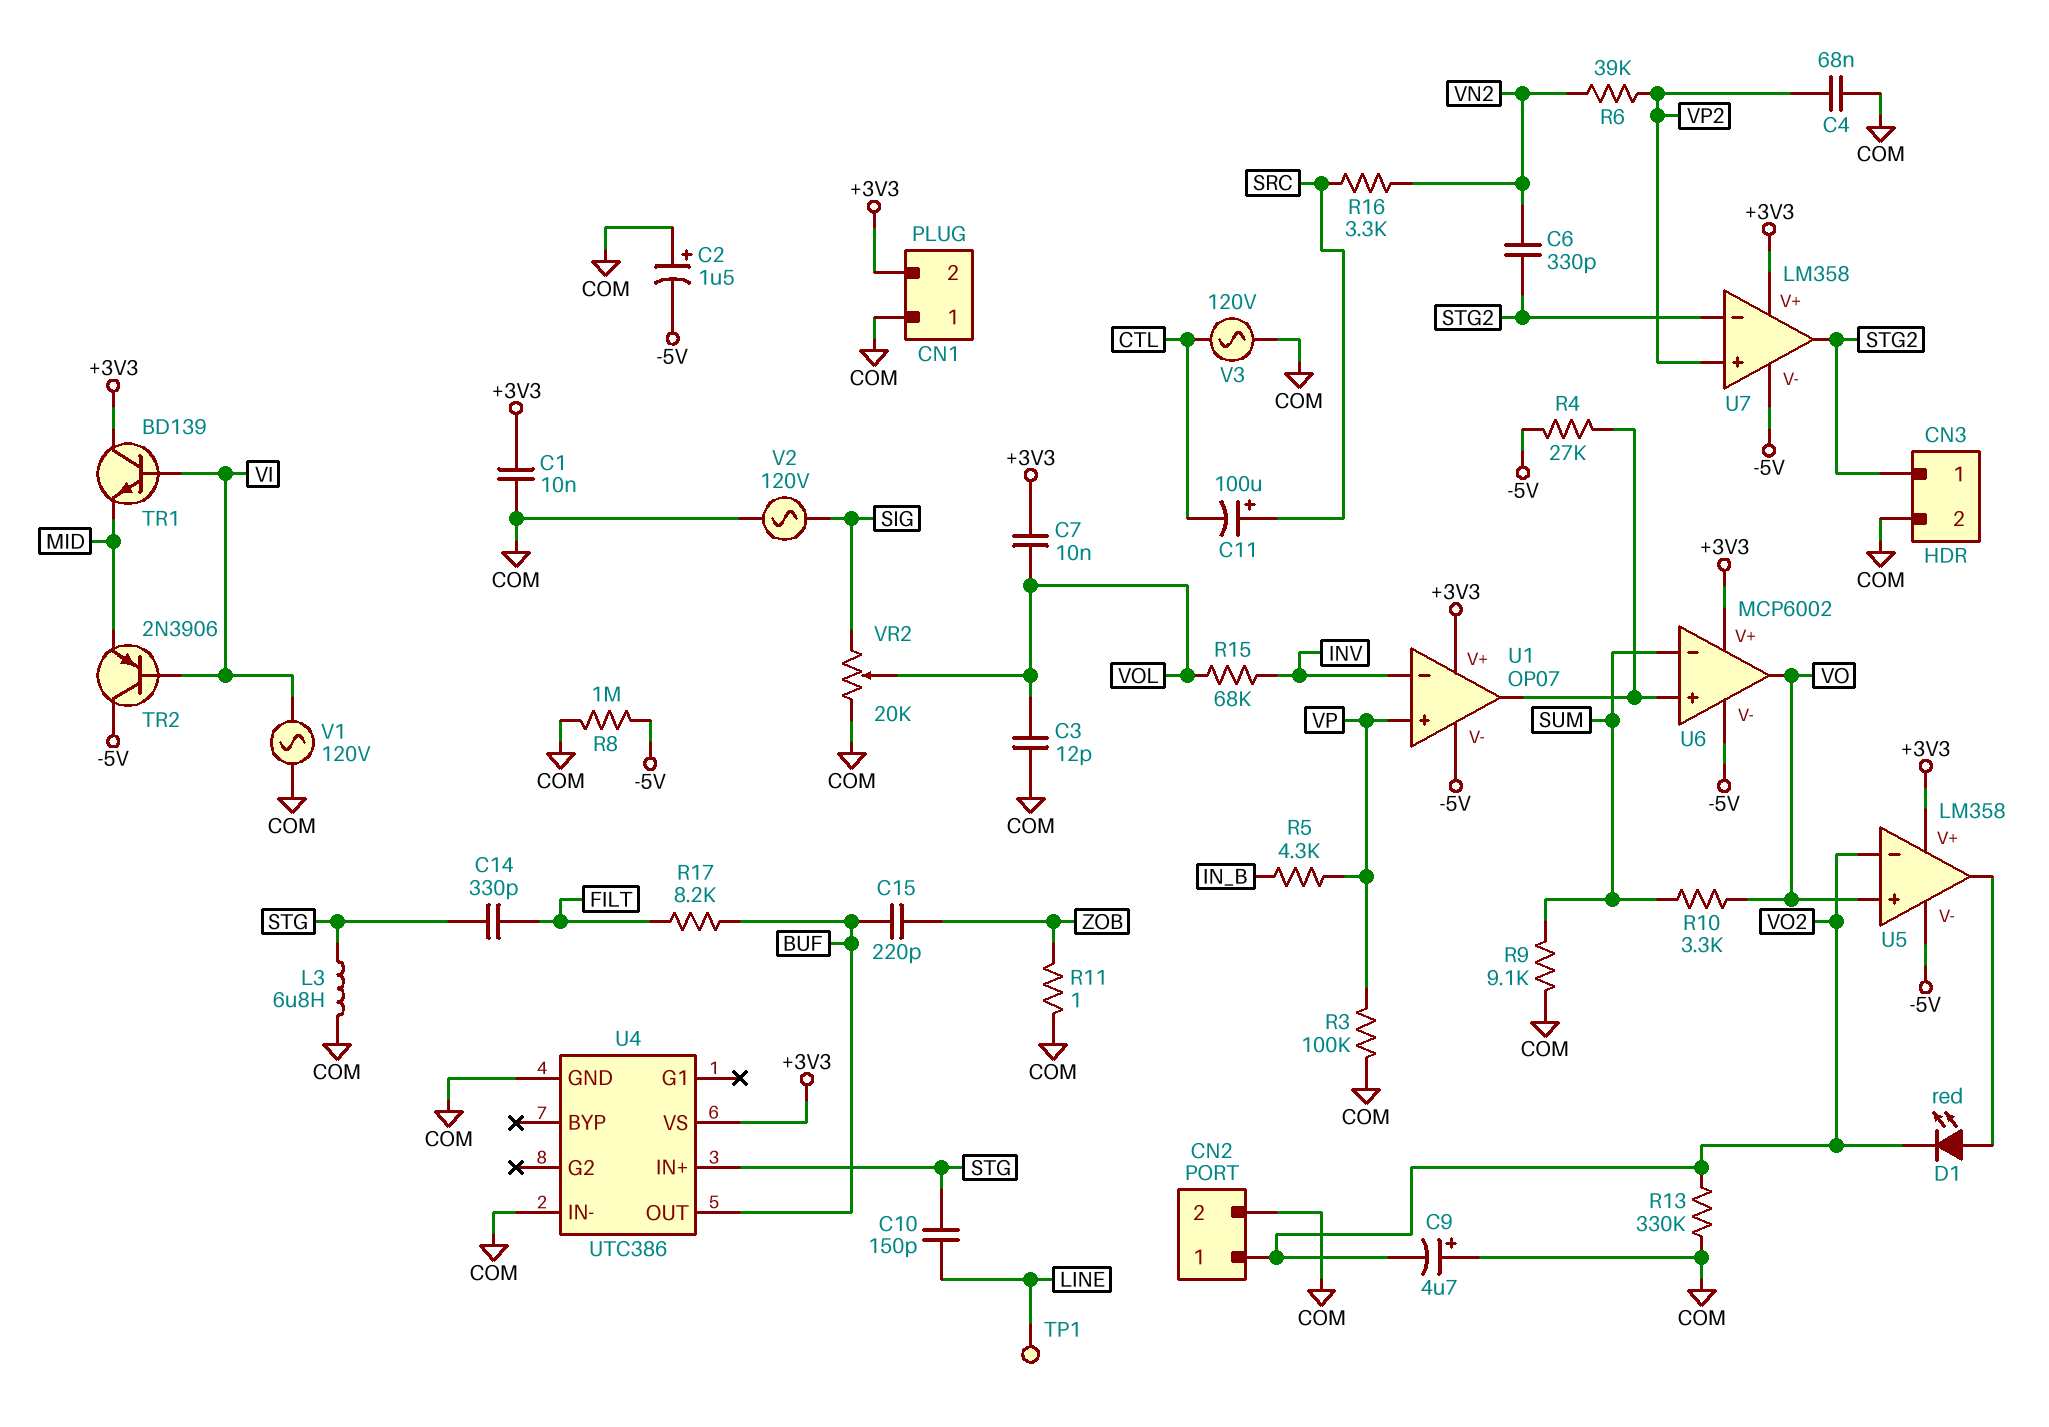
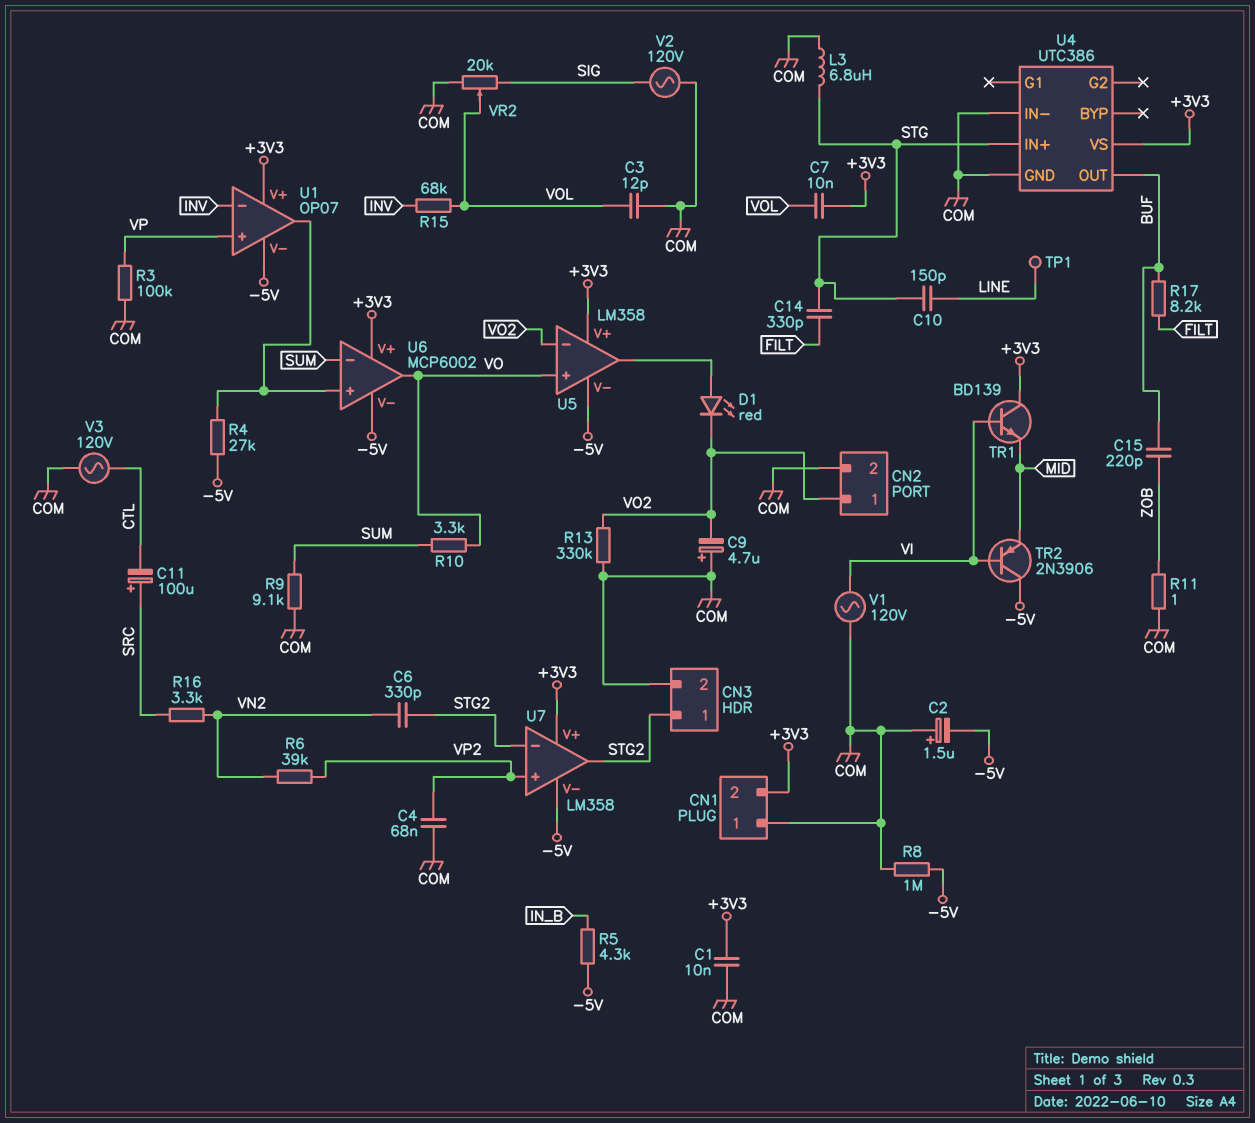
R5: 4.3k (IN_B, VP) -> 4.3k (-5V, IN_B)

